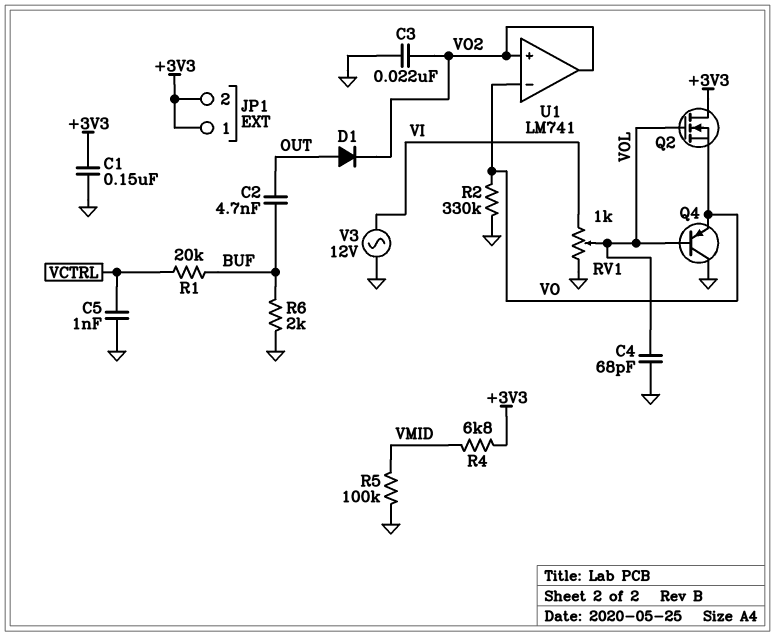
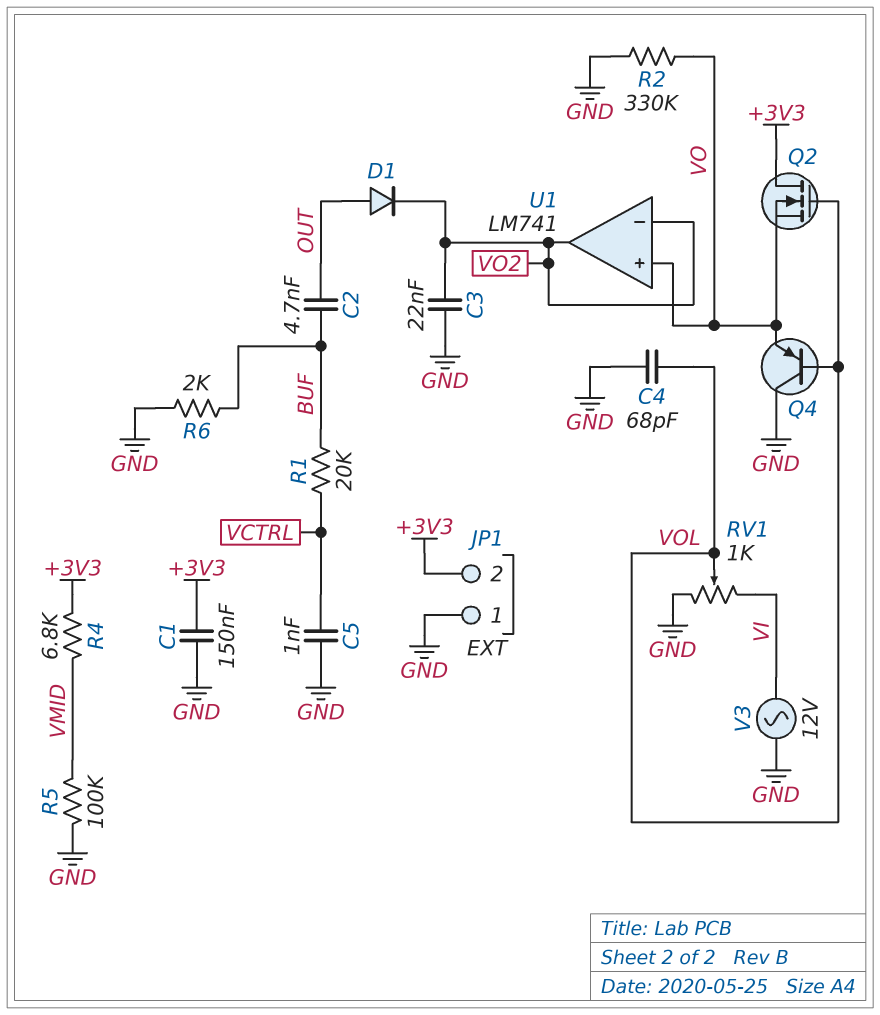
JP1 pin 1: +3V3 -> GND
U1 pin in+: VO2 -> VO
U1 pin in-: VO -> VO2

